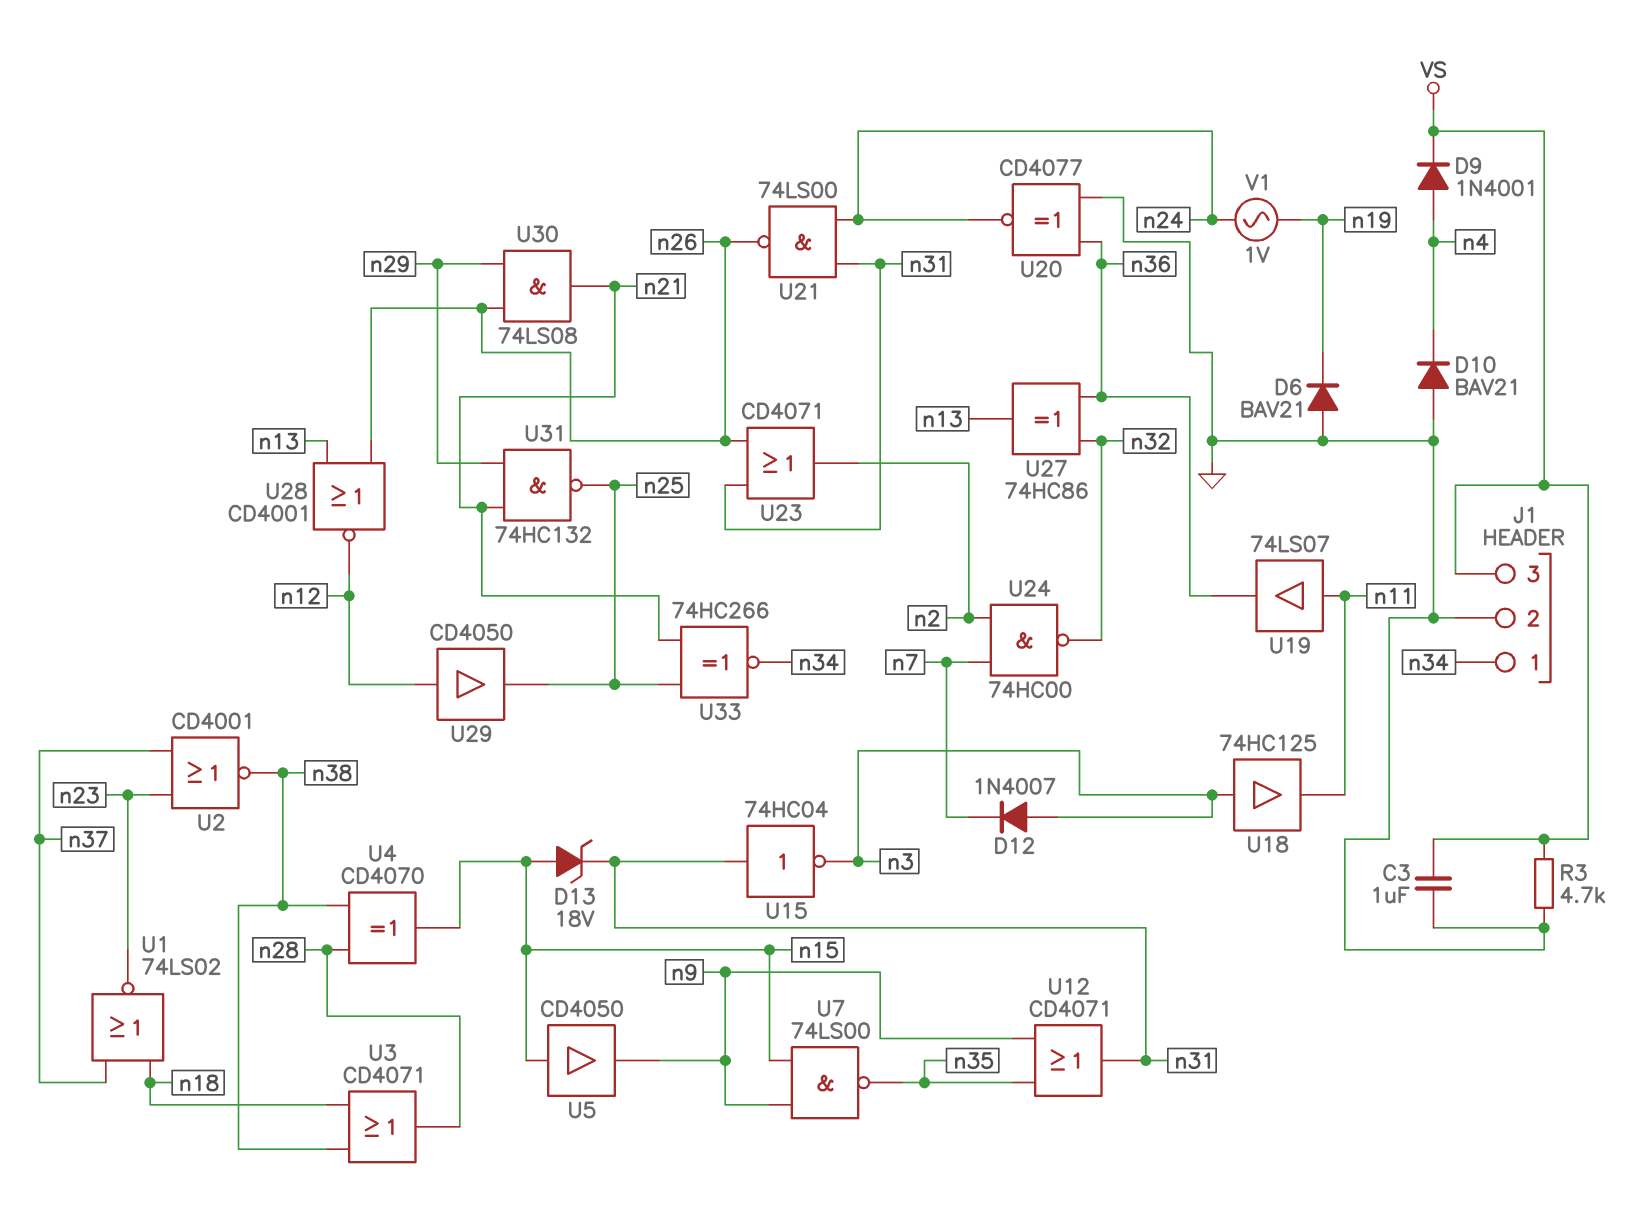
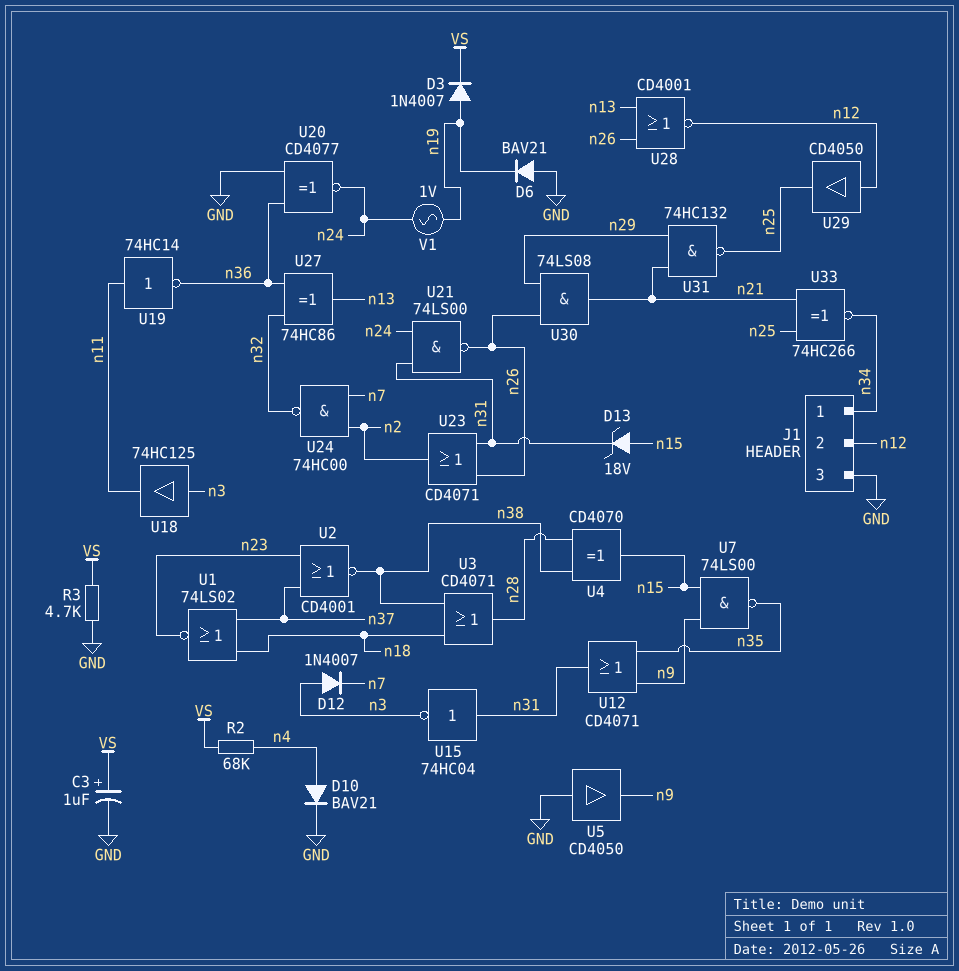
C3: 1uF (GND, VS) -> 1uF (plus VS, minus GND)
D3: none -> diode 1N4007 (A n19, K VS)
D9: diode 1N4001 (A n4, K VS) -> none
D10: diode BAV21 (A GND, K n4) -> diode BAV21 (A n4, K GND)
J1 pin 2: GND -> n12
J1 pin 3: VS -> GND
R2: none -> 68k (VS, n4)
U5: buffer CD4050 (in n15, out n9) -> buffer CD4050 (in GND, out n9)
U19: buffer 74LS07 (in n11, out n36) -> NOT 74HC14 (in n11, out n36)

